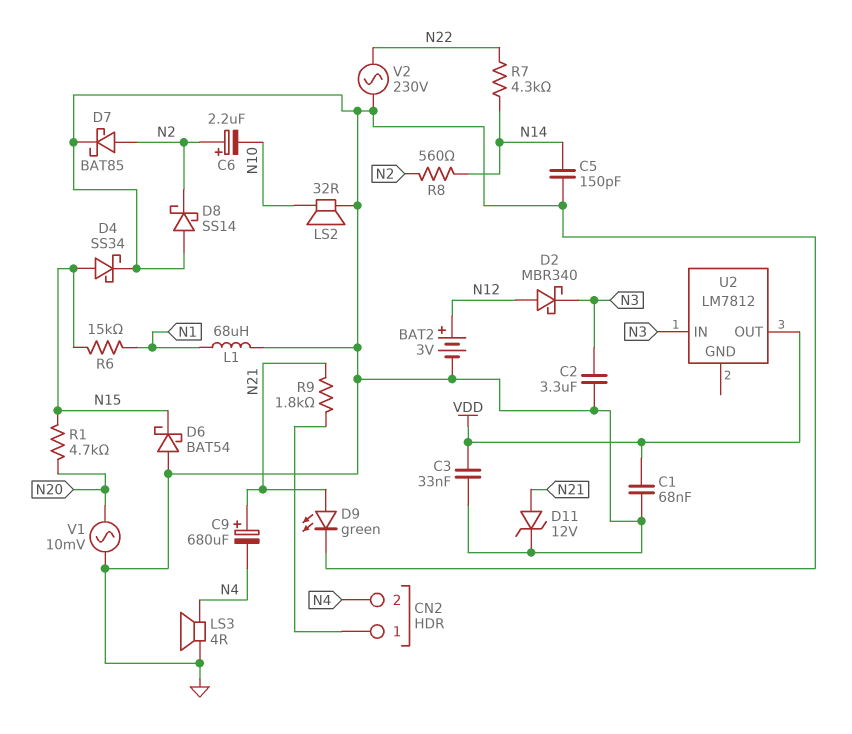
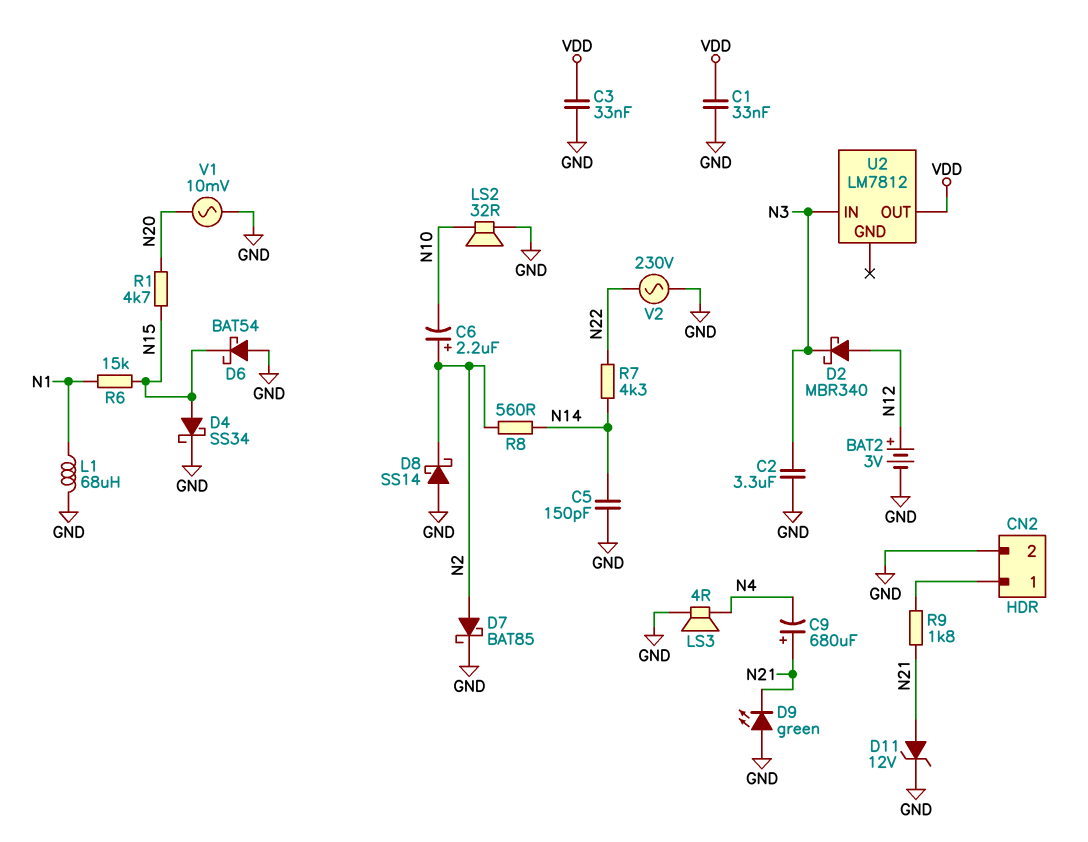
C1: 68nF (GND, VDD) -> 33nF (GND, VDD)
CN2 pin 2: N4 -> GND
D9: LED green (A N21, K GND) -> LED green (A GND, K N21)

